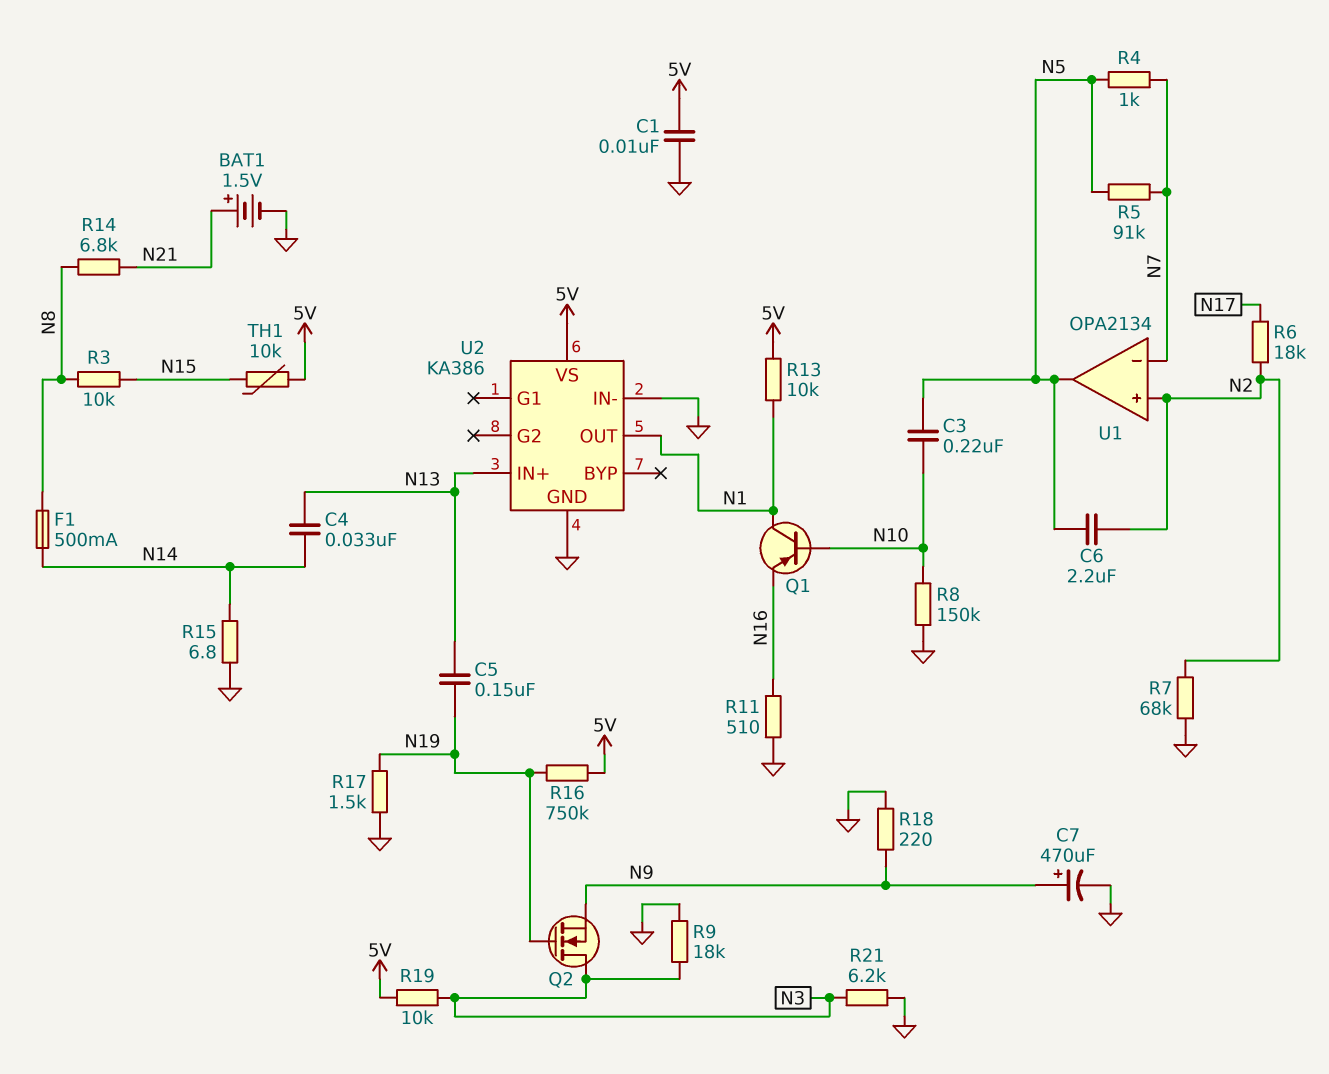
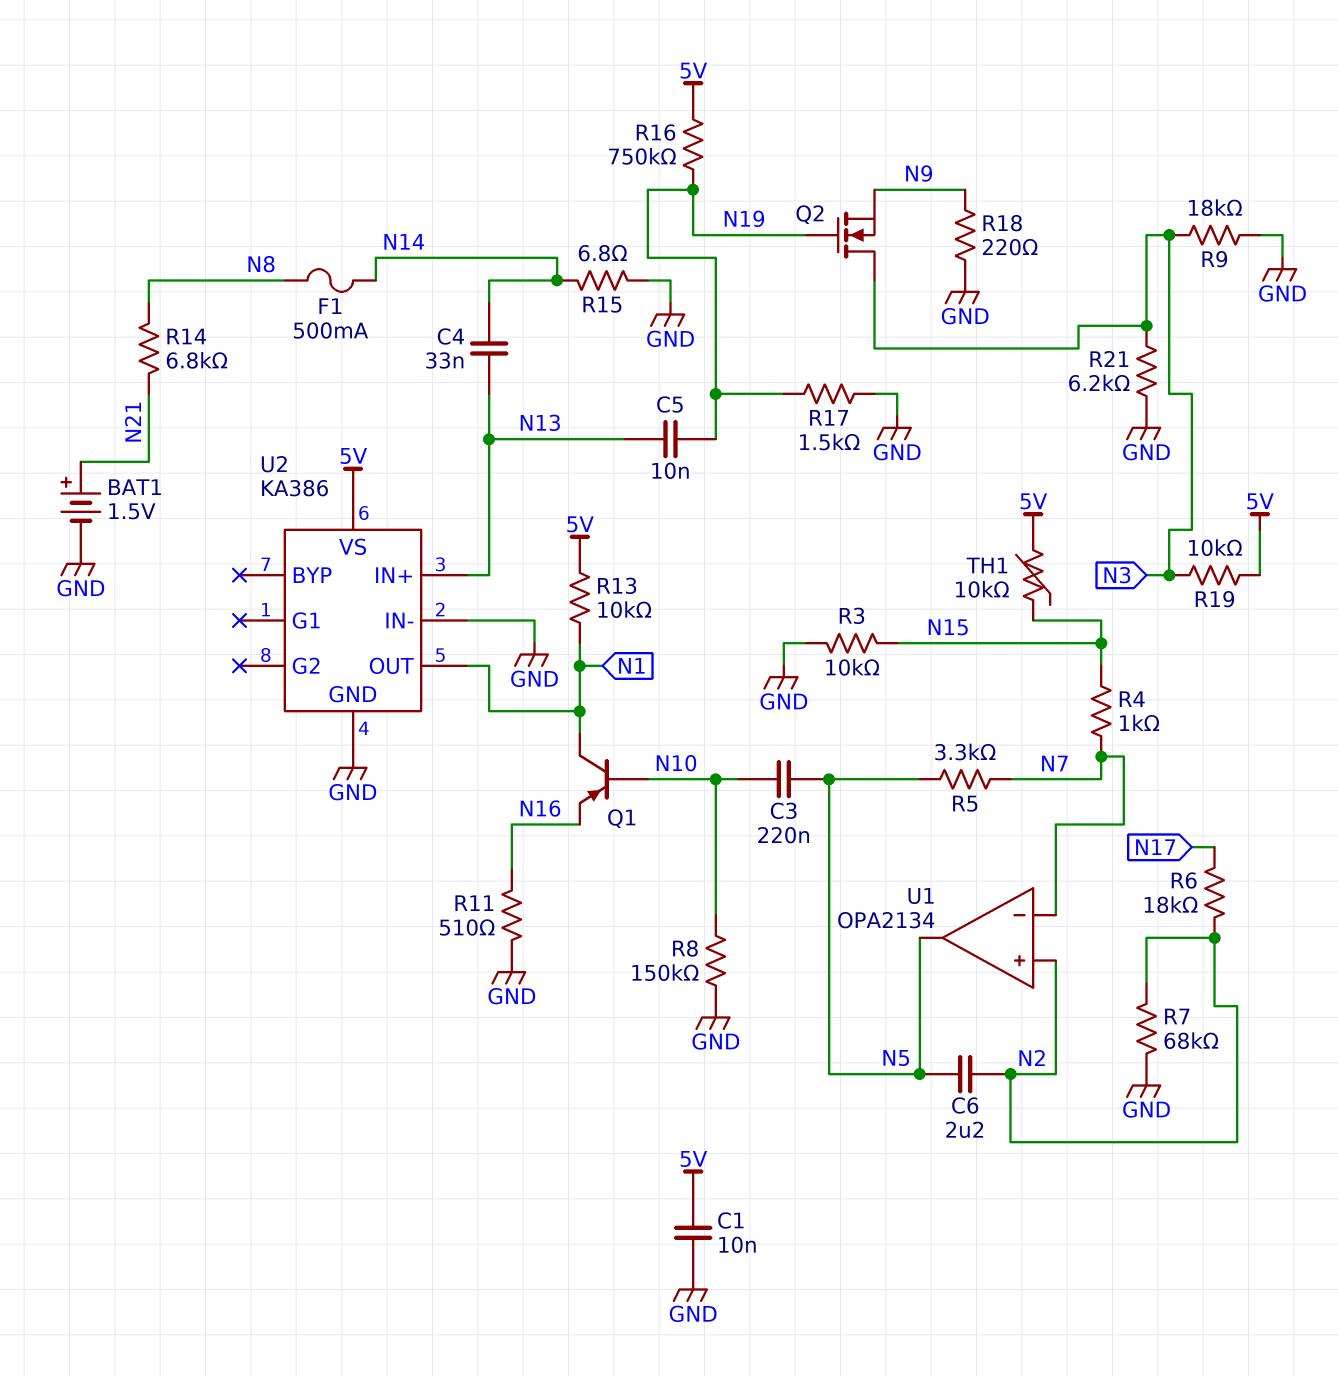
C5: 150nF (N13, N19) -> 10nF (N13, N19)
C7: 470uF (plus N9, minus GND) -> none
R3: 10k (N8, N15) -> 10k (GND, N15)
R4: 1k (N5, N7) -> 1k (N7, N15)
R5: 91k (N5, N7) -> 3.3k (N5, N7)

